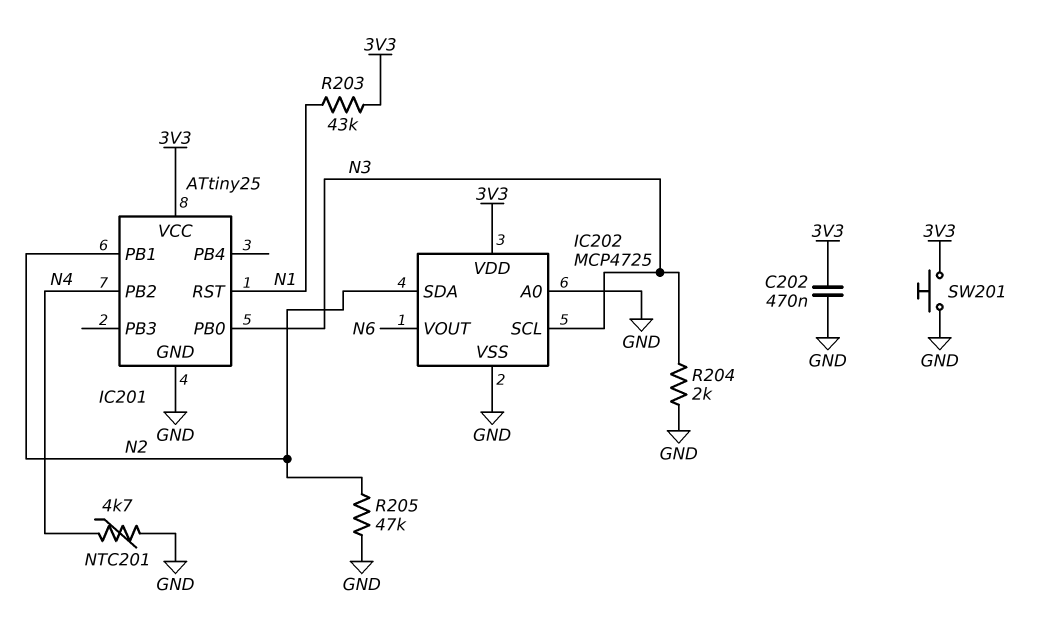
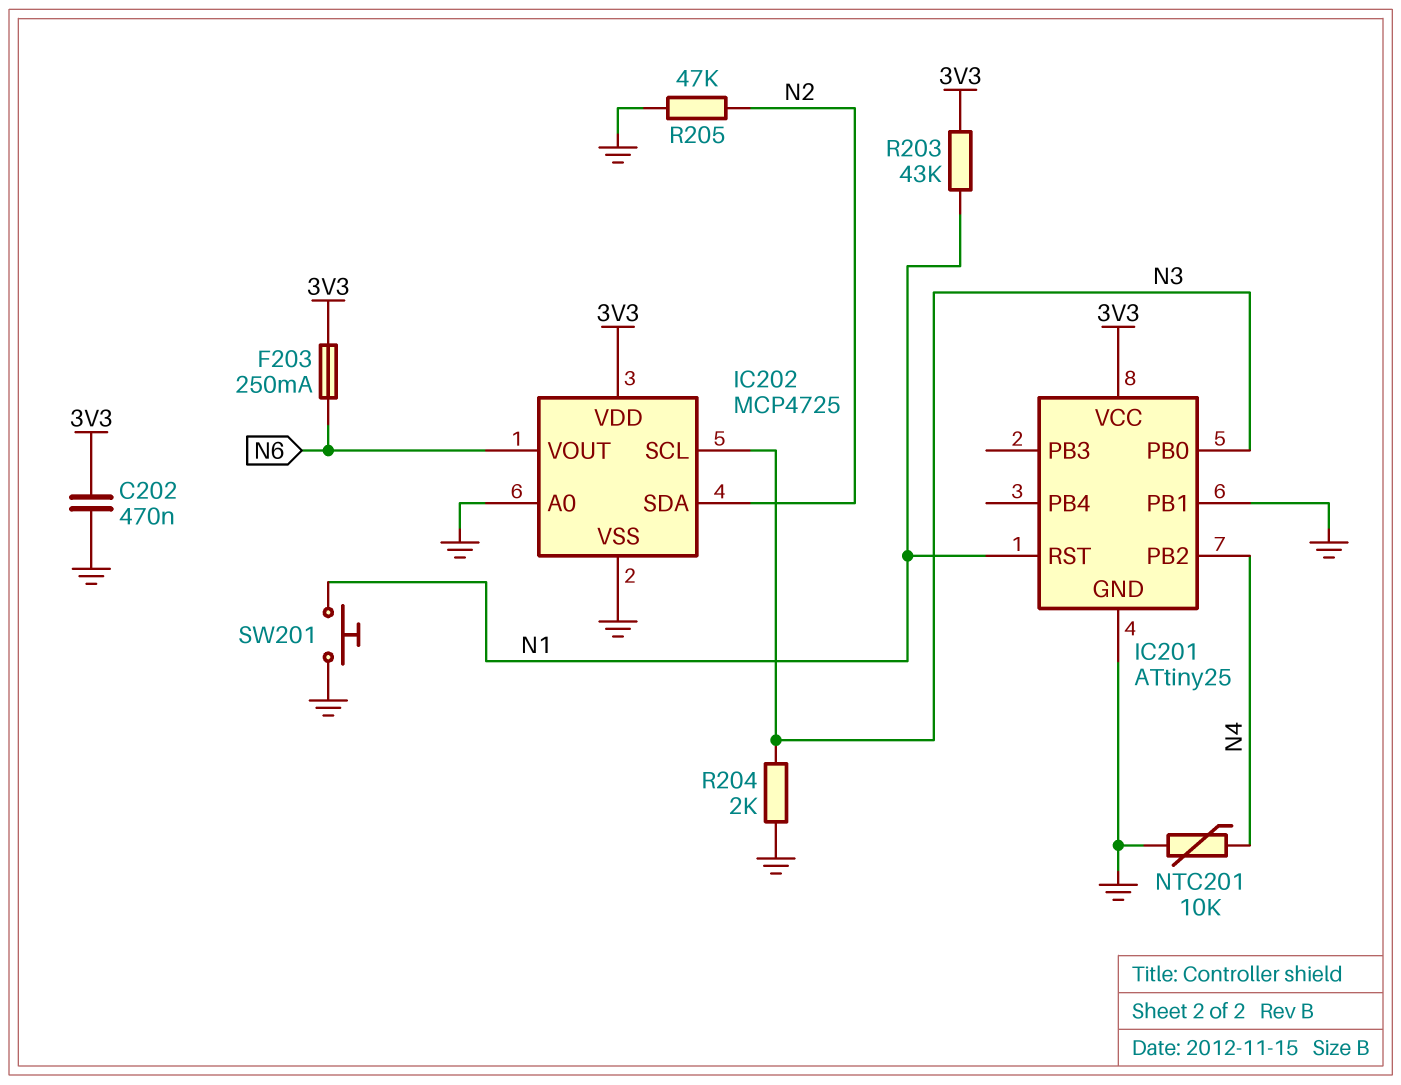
F203: none -> 250mA (3V3, N6)
IC201 pin PB1: N2 -> GND
NTC201: 4.7k (GND, N4) -> 10k (GND, N4)
SW201: button (3V3, GND) -> button (GND, N1)

